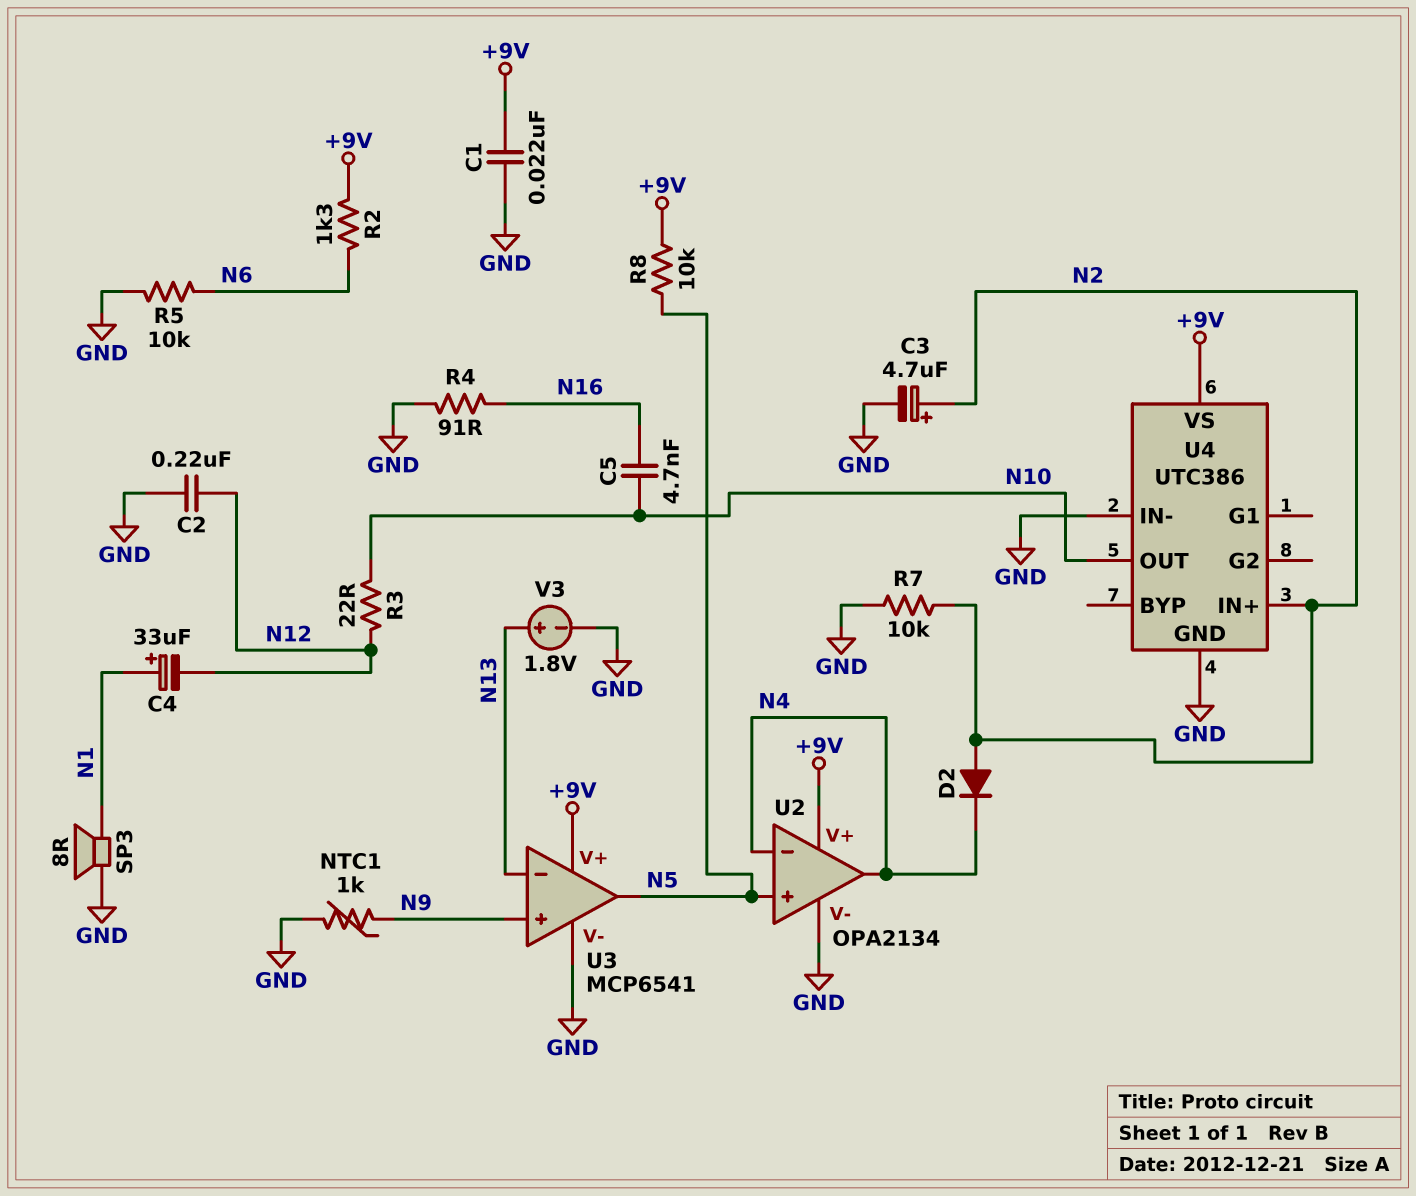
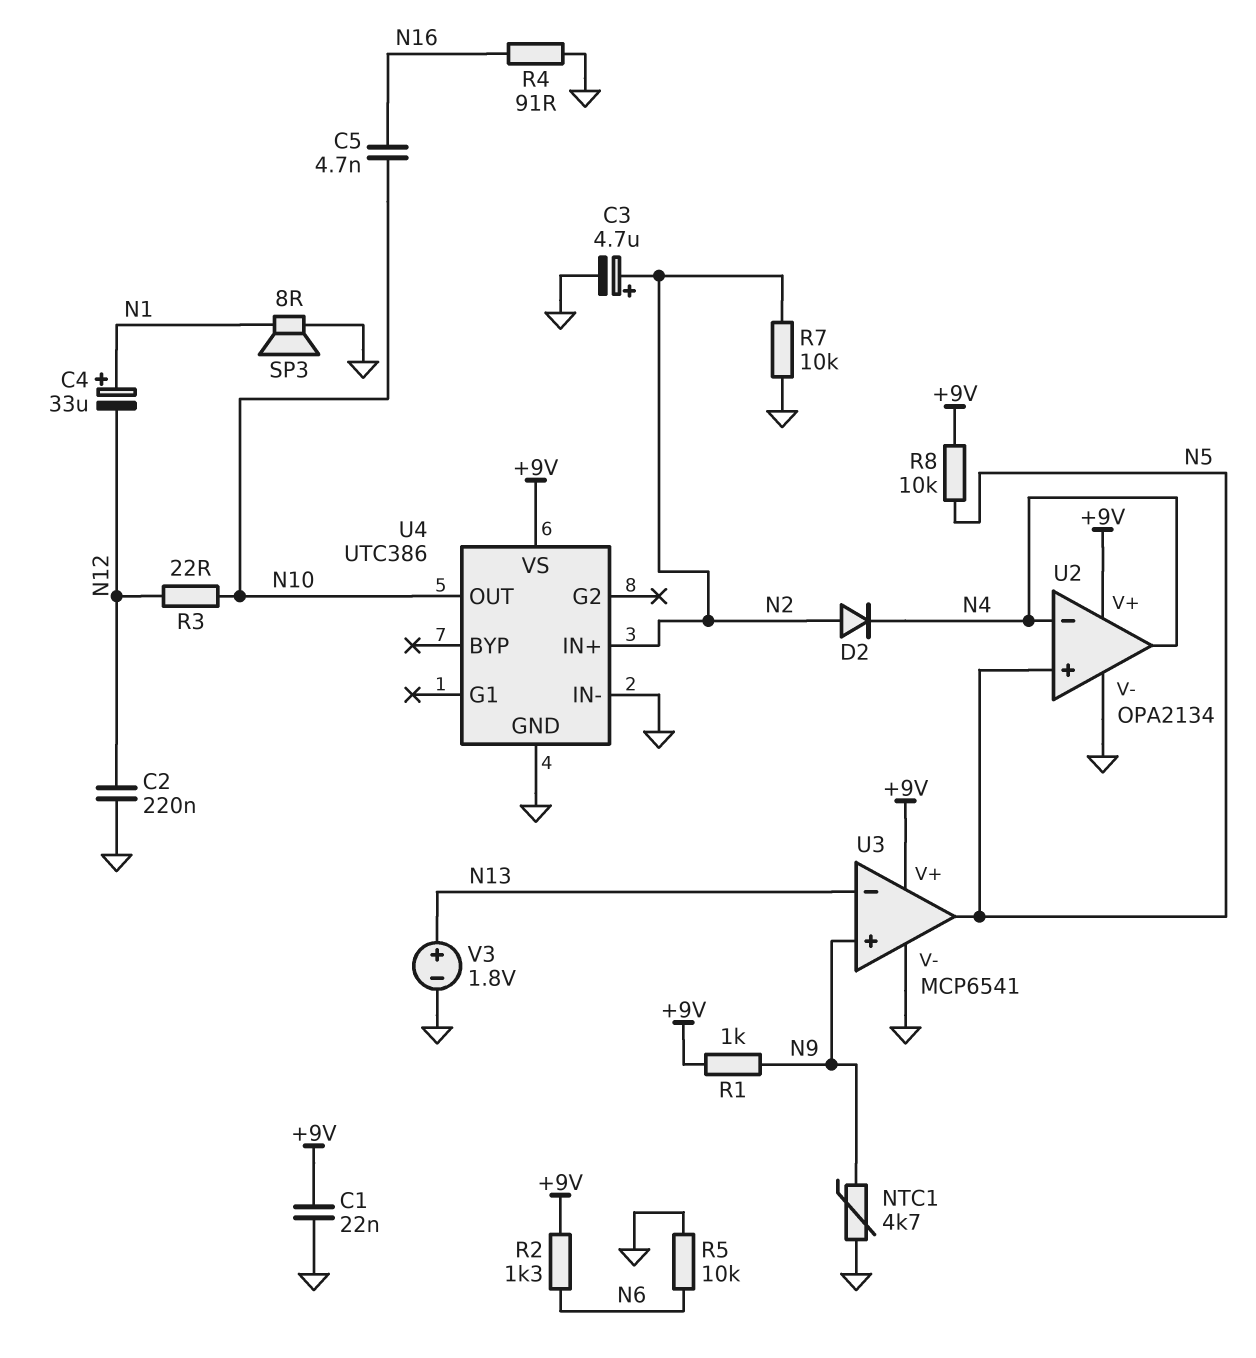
NTC1: 1k (GND, N9) -> 4.7k (GND, N9)
R1: none -> 1k (+9V, N9)

